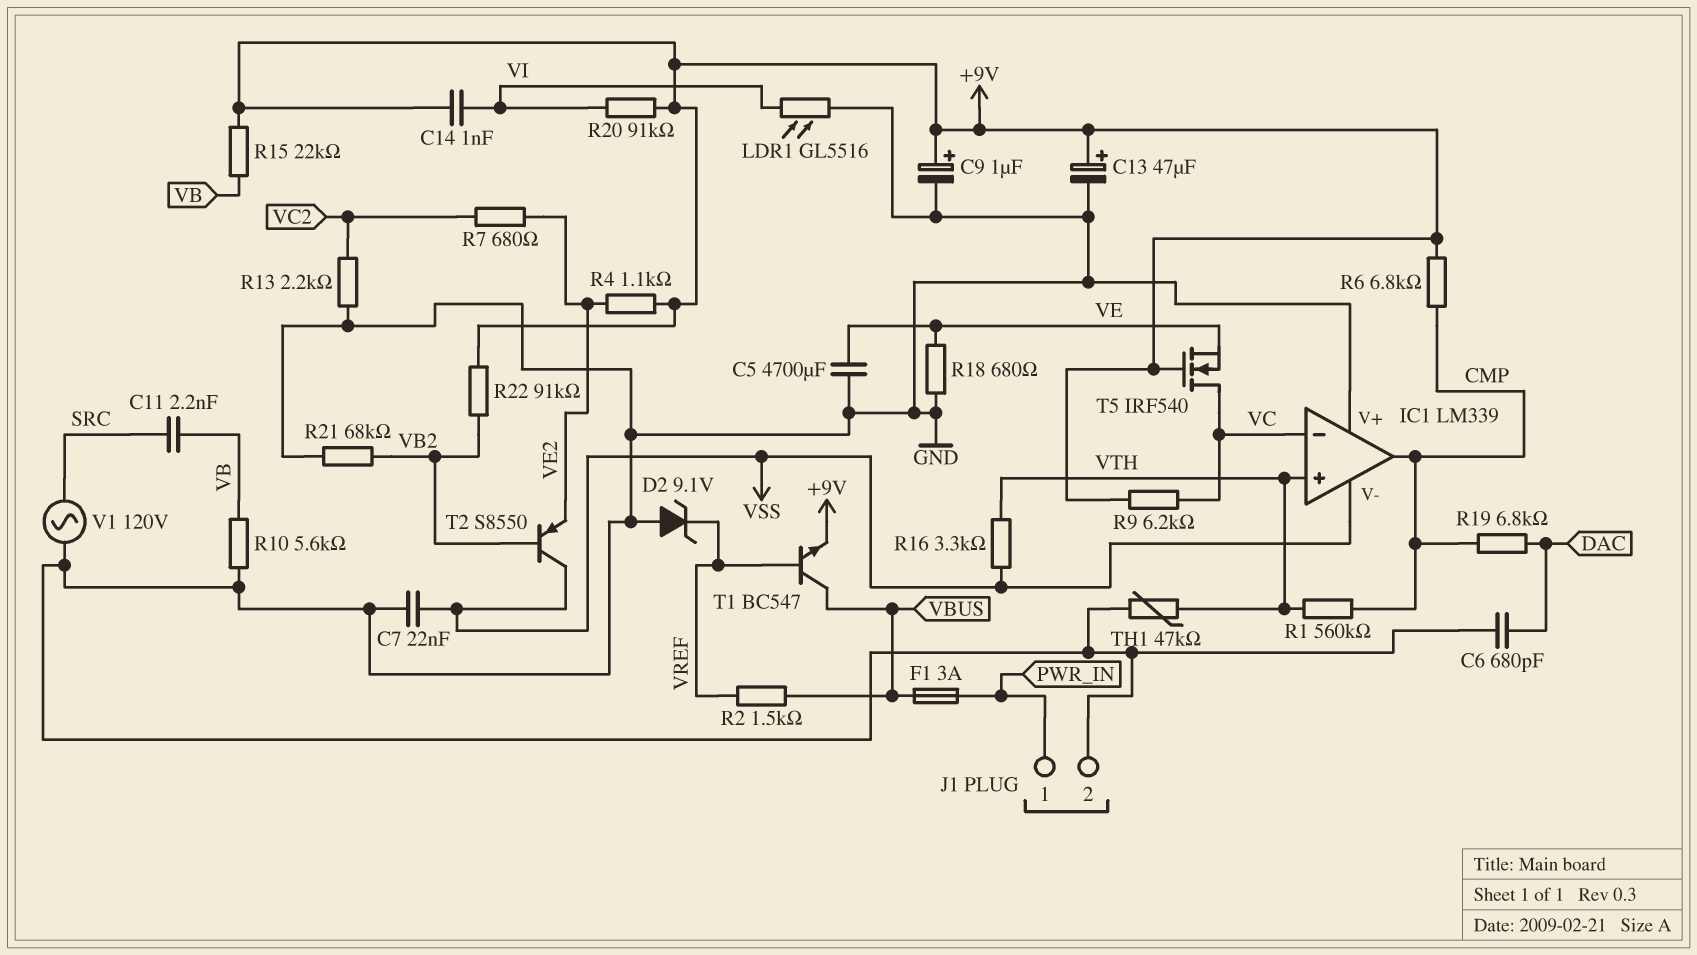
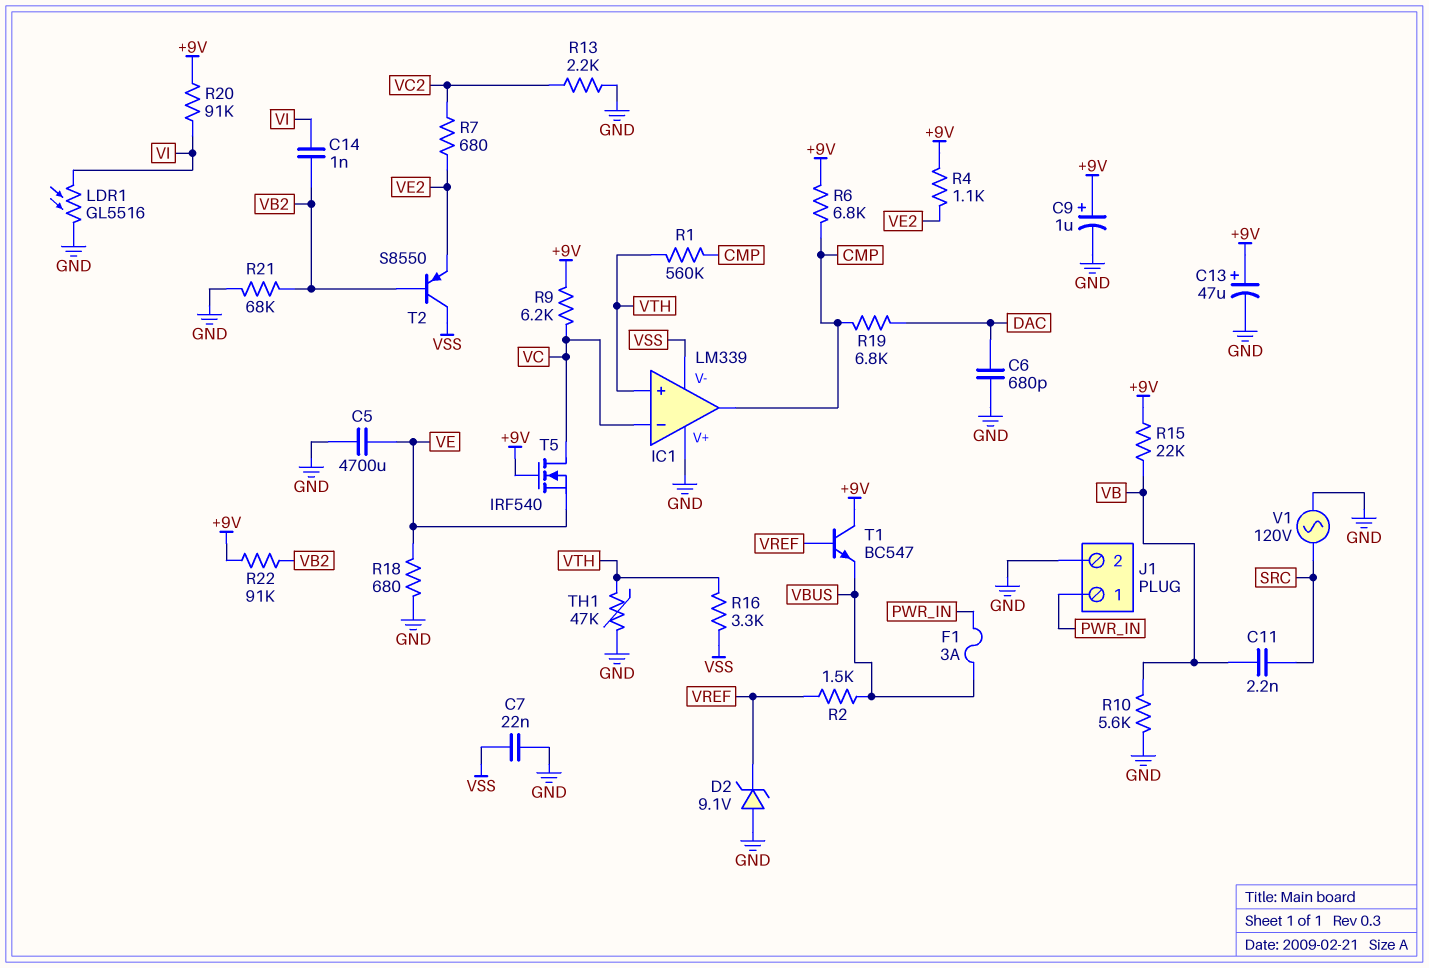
C14: 1nF (+9V, VI) -> 1nF (VB2, VI)
T1: NPN BC547 (B VREF, C VBUS, E +9V) -> NPN BC547 (B VREF, C +9V, E VBUS)

